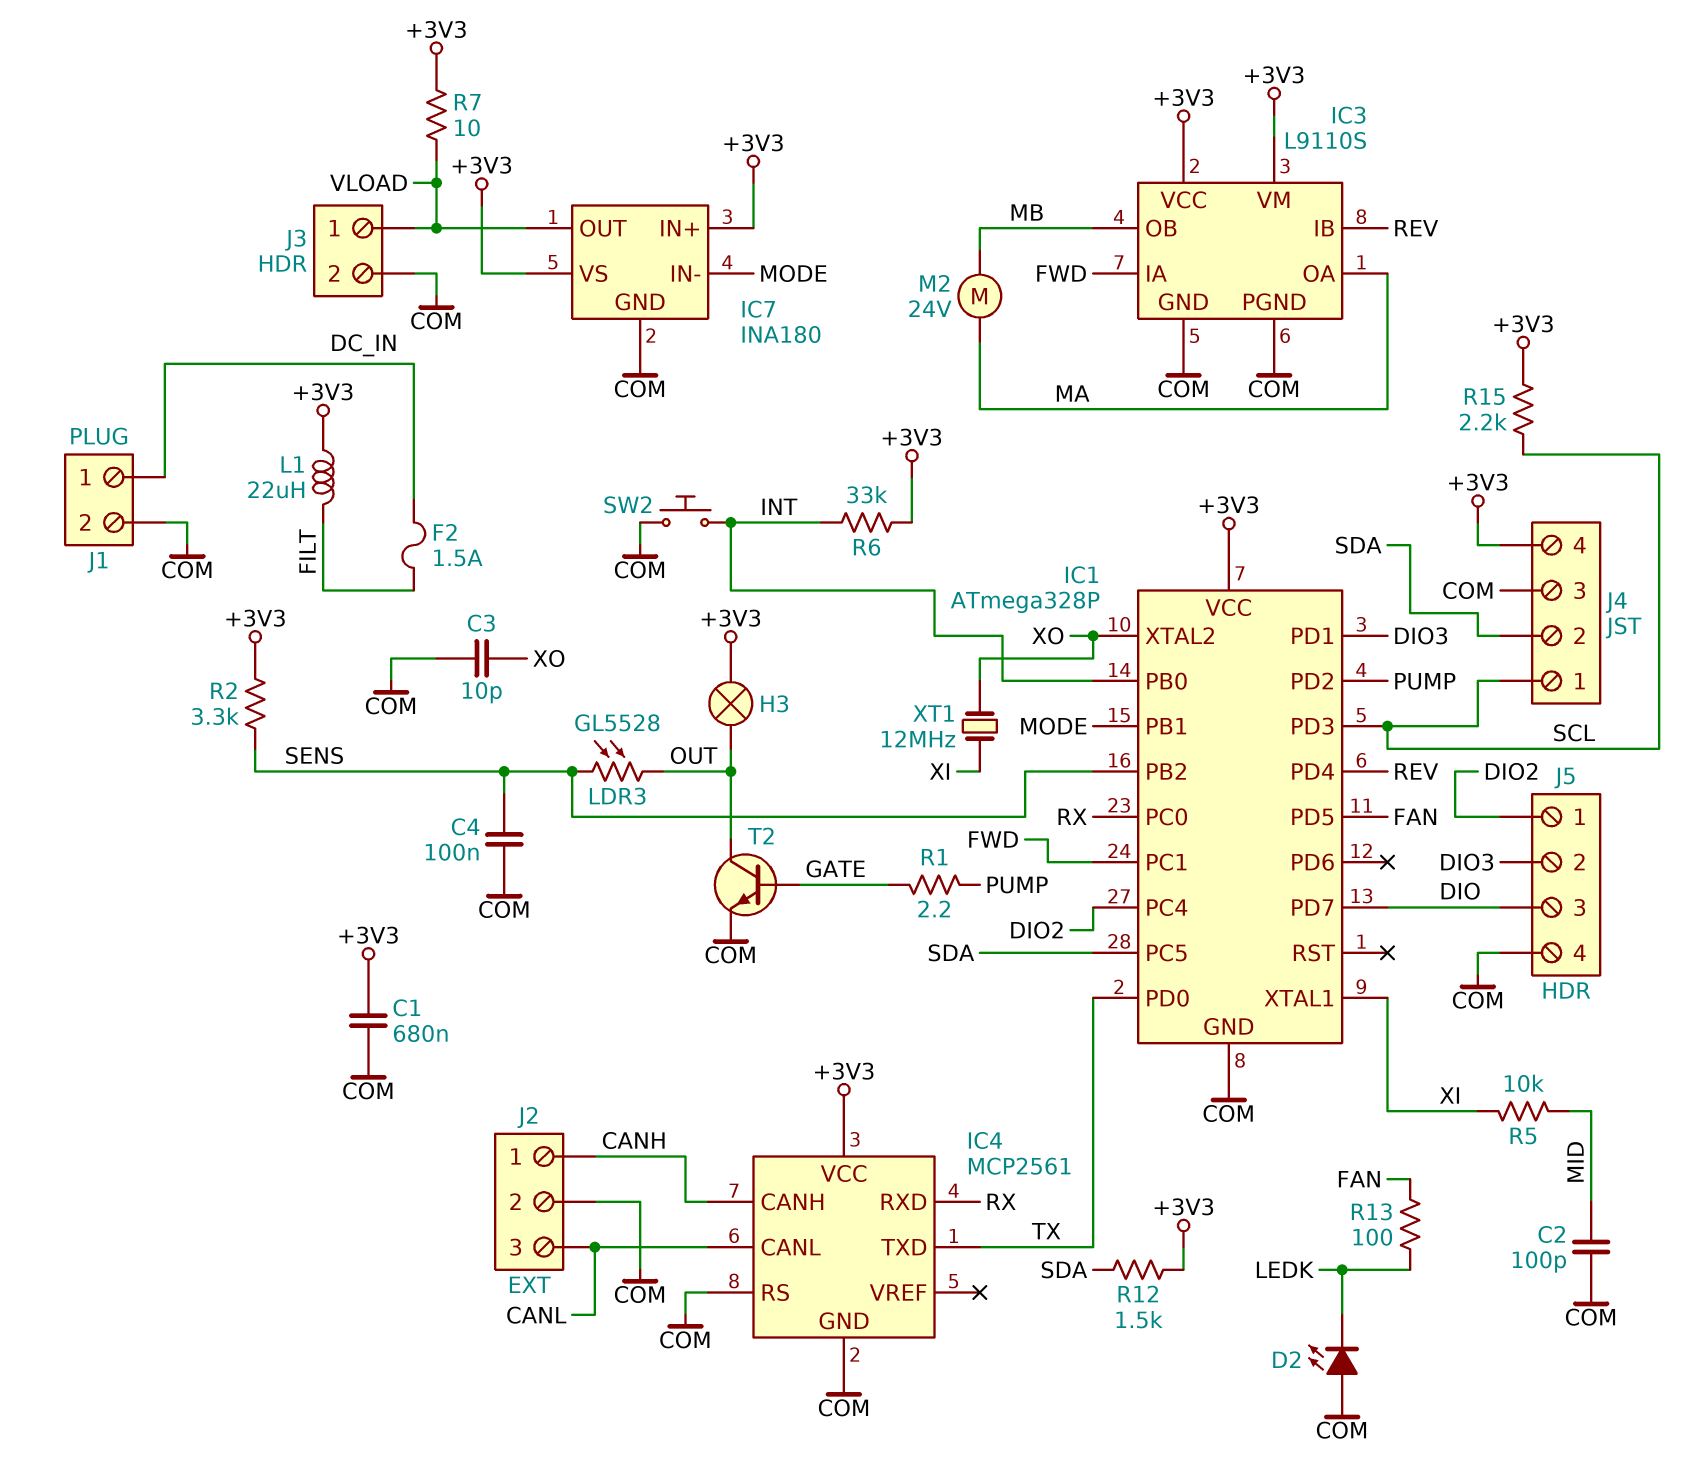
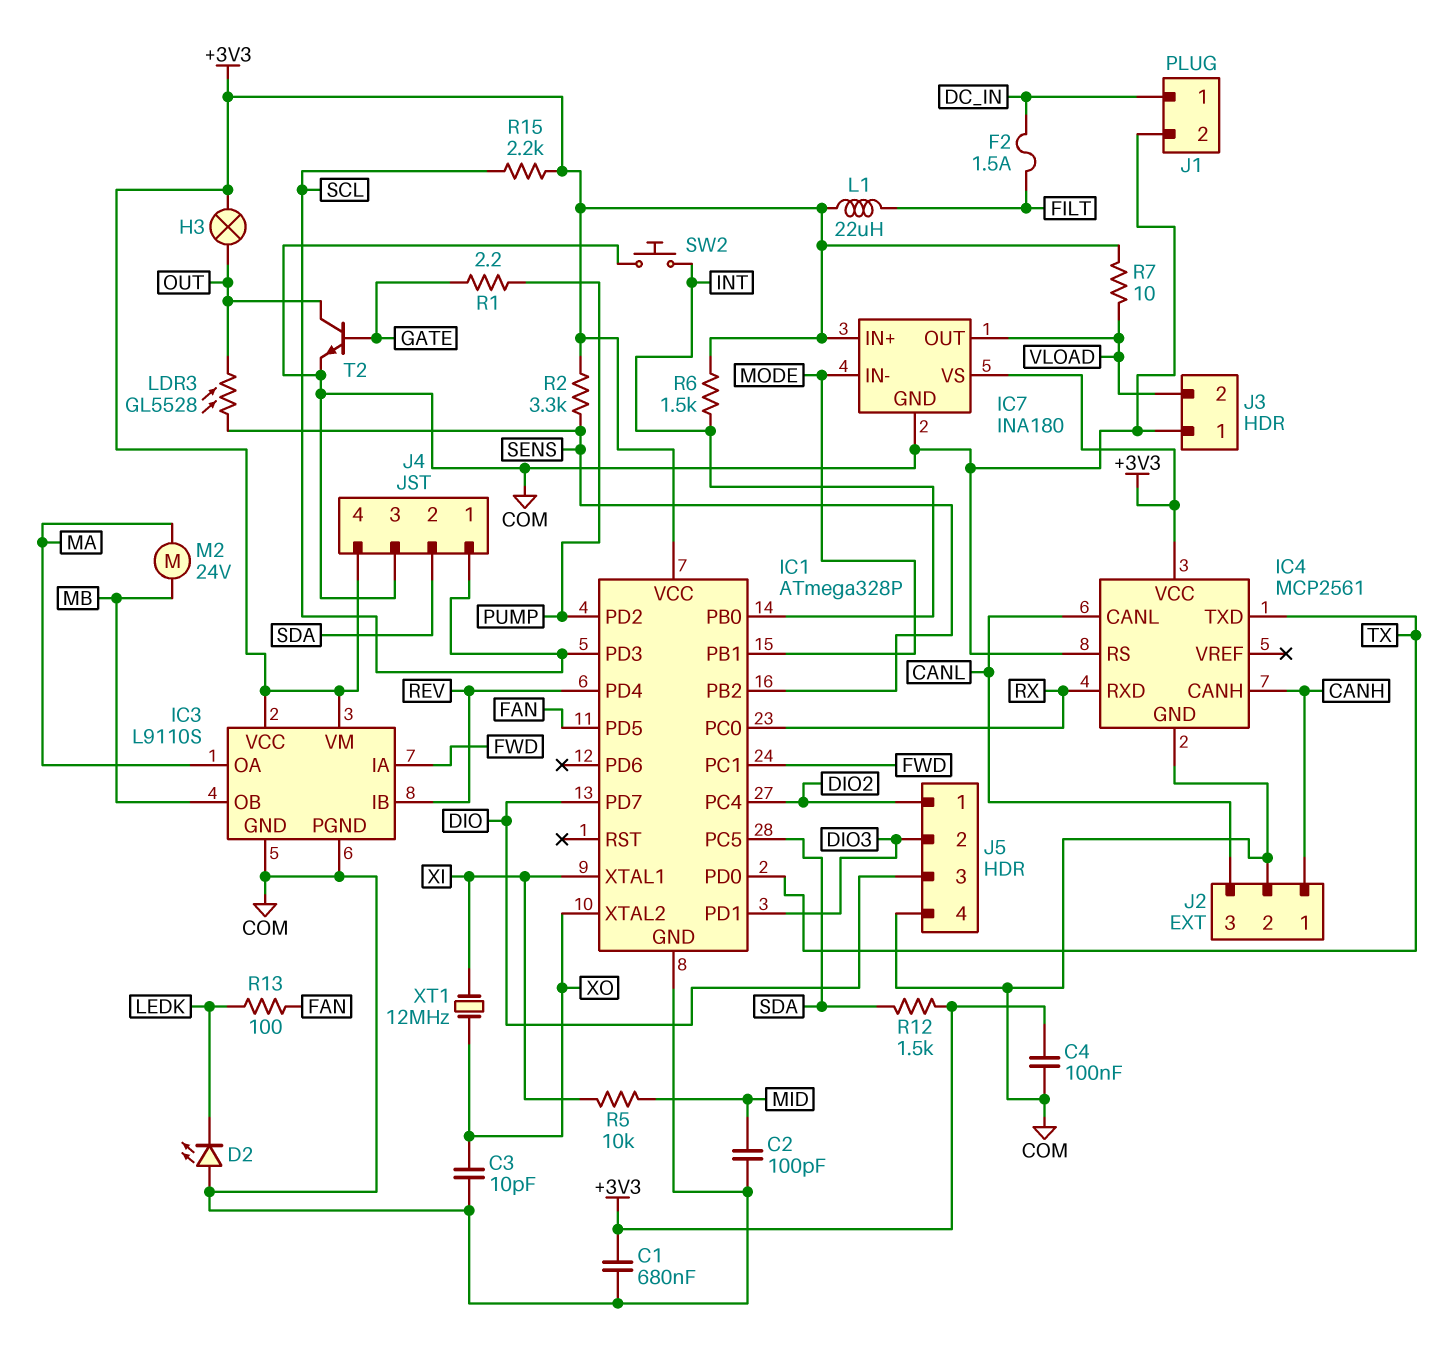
C4: 100nF (COM, SENS) -> 100nF (+3V3, COM)
J3 pin 1: VLOAD -> COM
J3 pin 2: COM -> VLOAD
R6: 33k (+3V3, INT) -> 1.5k (+3V3, INT)

